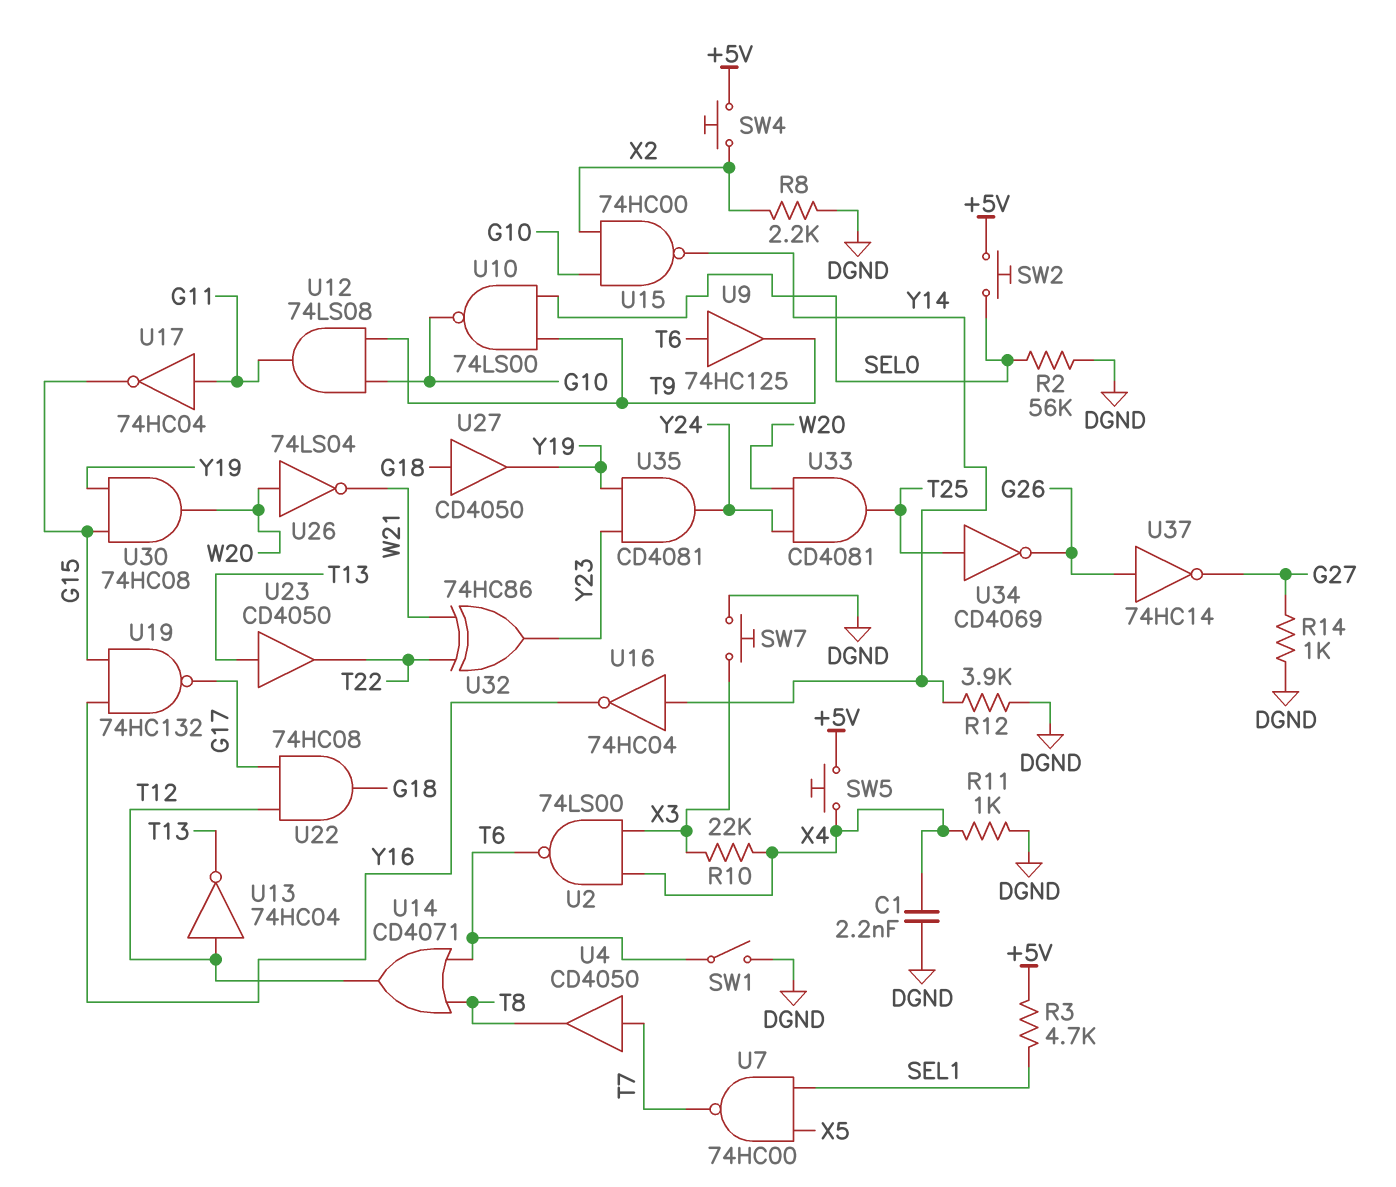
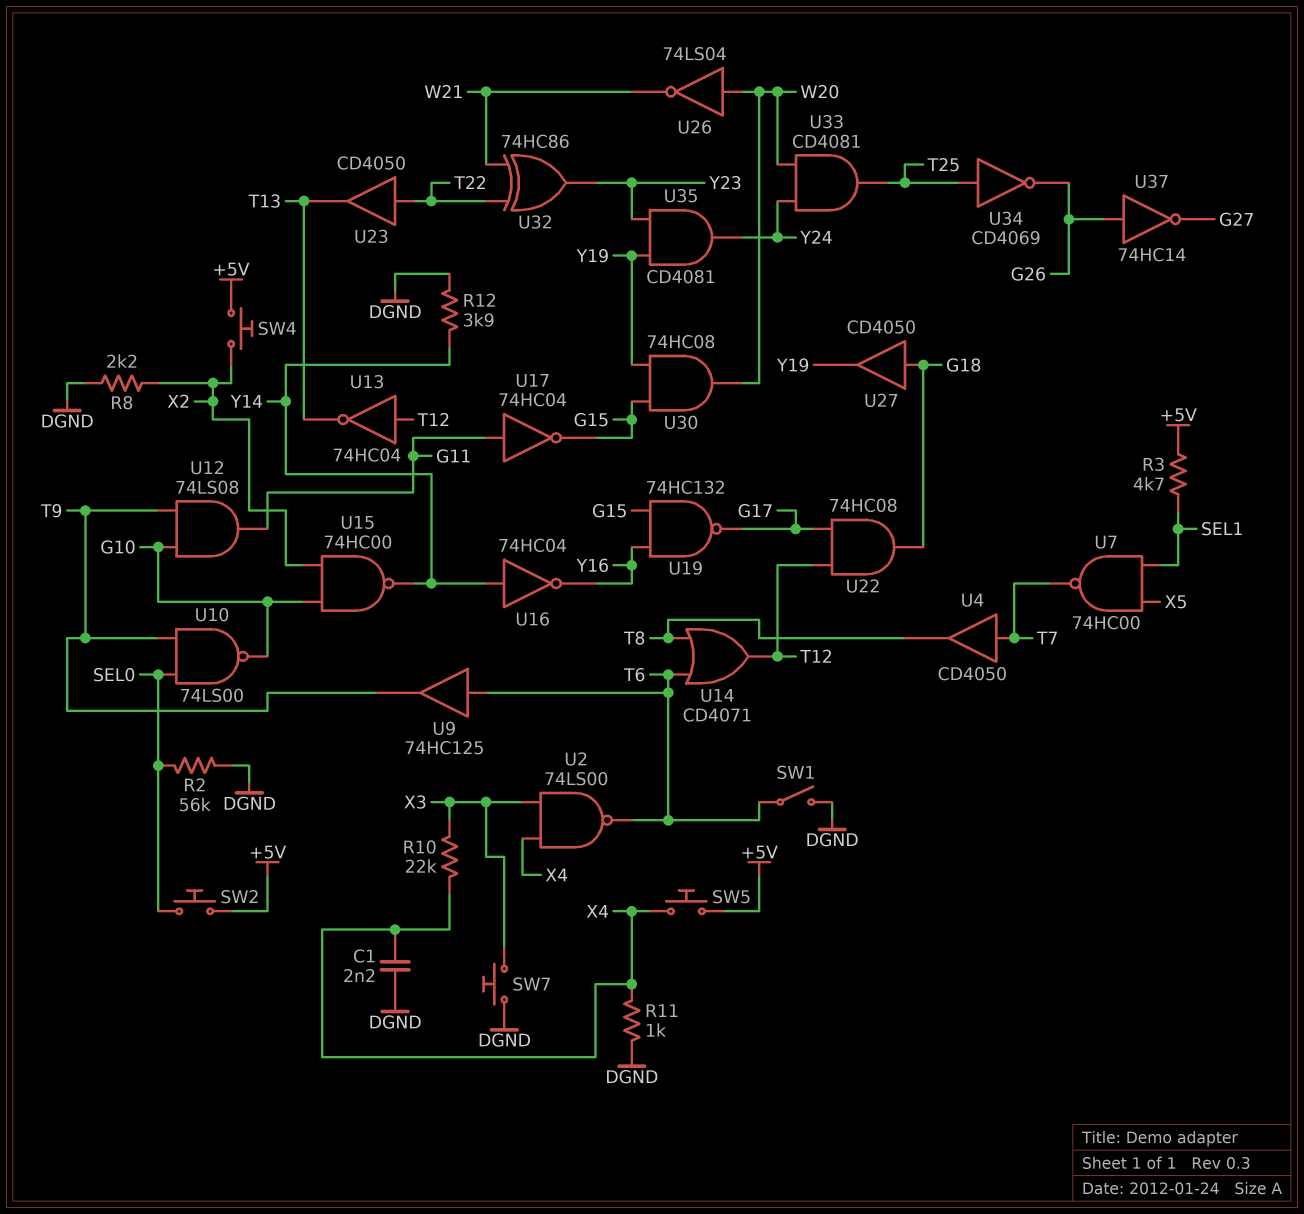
R14: 1k (DGND, G27) -> none
U23: buffer CD4050 (in T13, out T22) -> buffer CD4050 (in T22, out T13)

